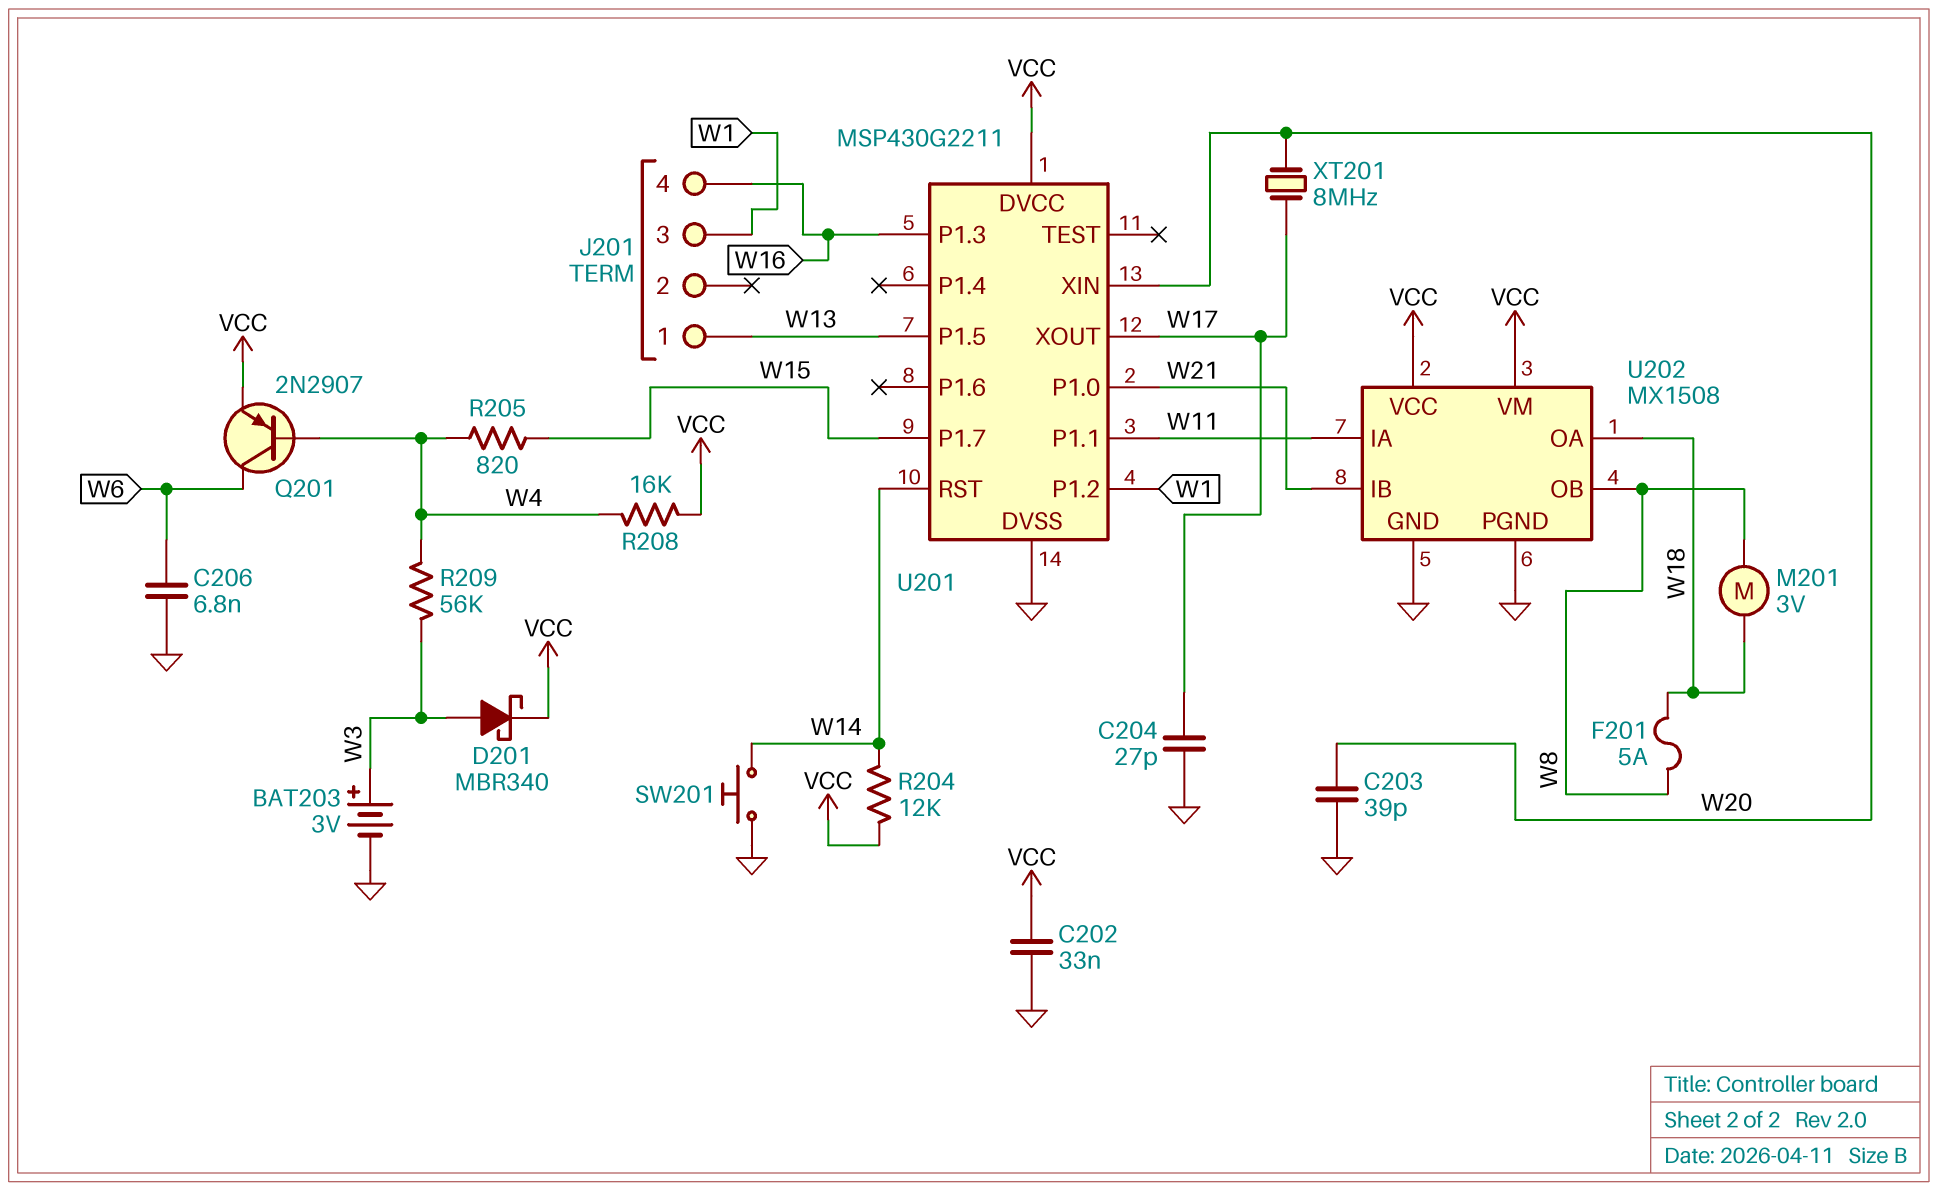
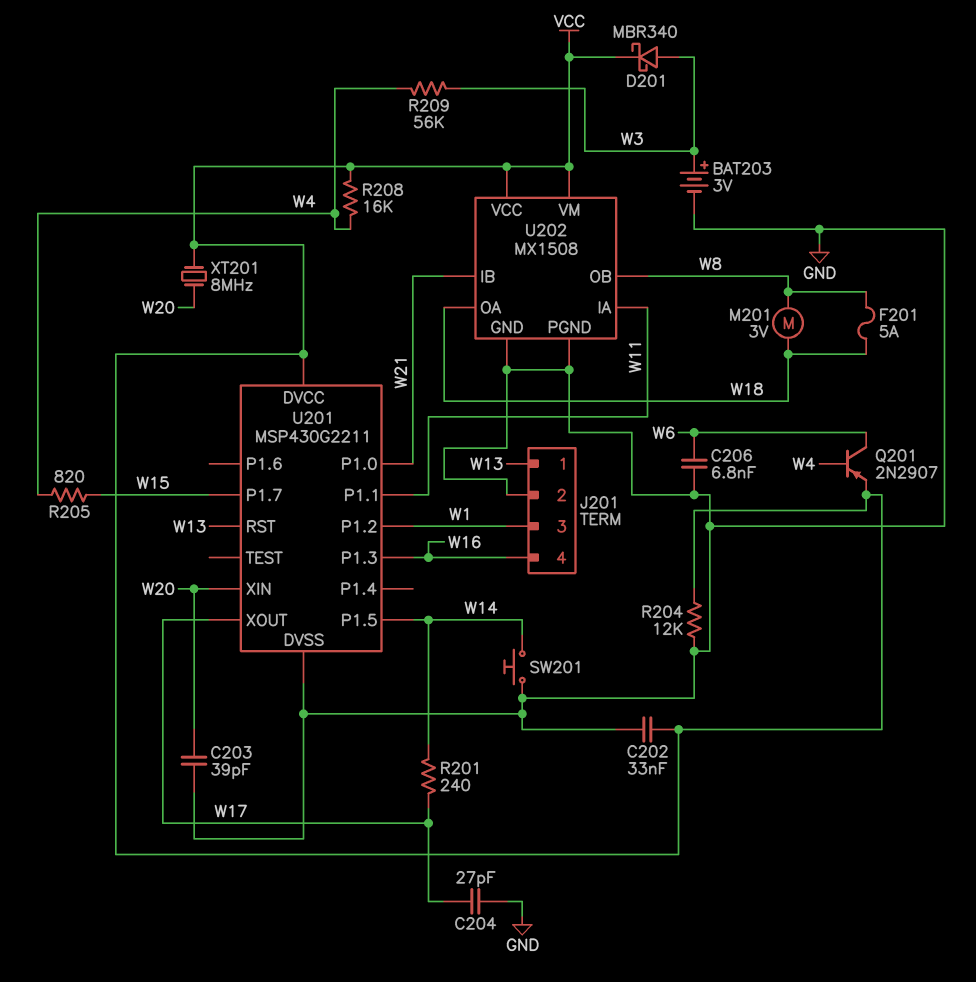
J201 pin 2: none -> GND
R201: none -> 240 (W14, W17)
R204: 12k (VCC, W14) -> 12k (GND, VCC)
U201 pin P1.5: W13 -> W14
U201 pin RST: W14 -> W13
XT201: 8MHz (W17, W20) -> 8MHz (VCC, W20)

